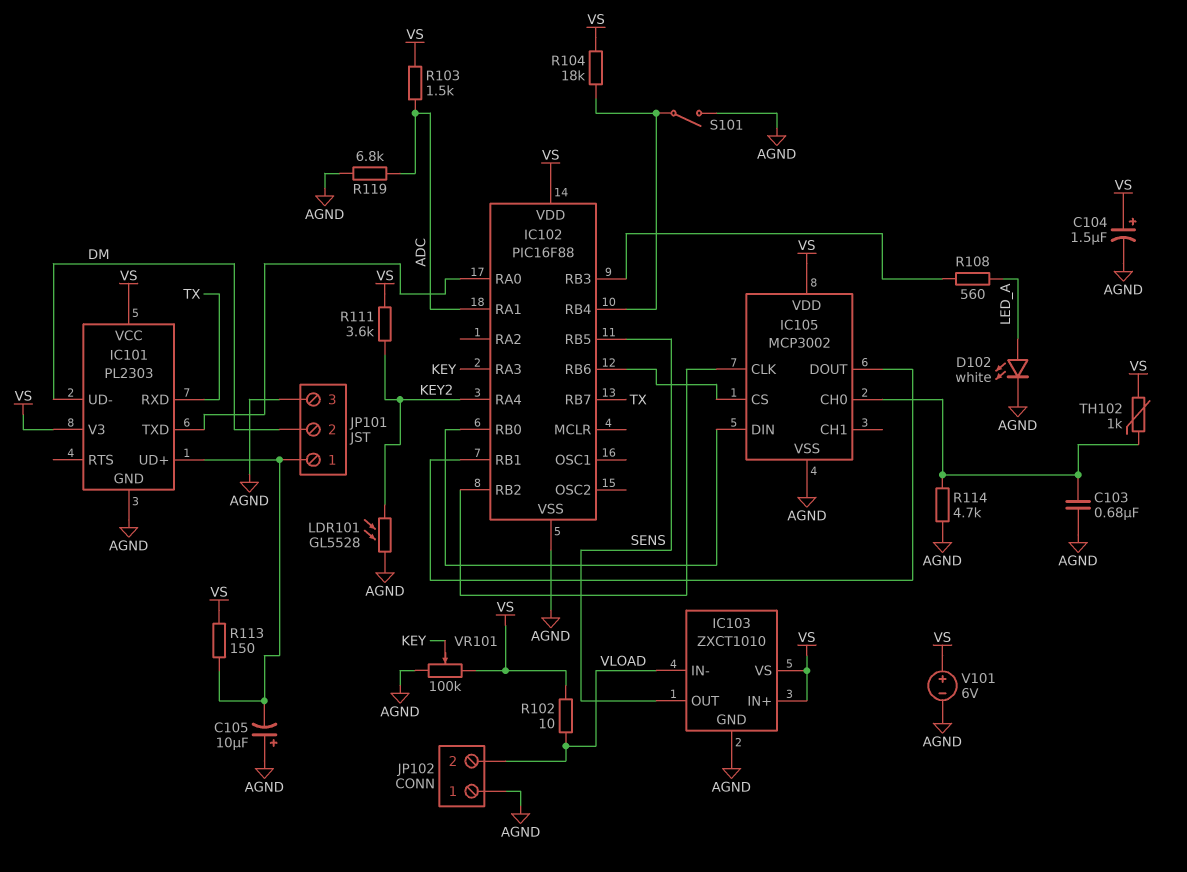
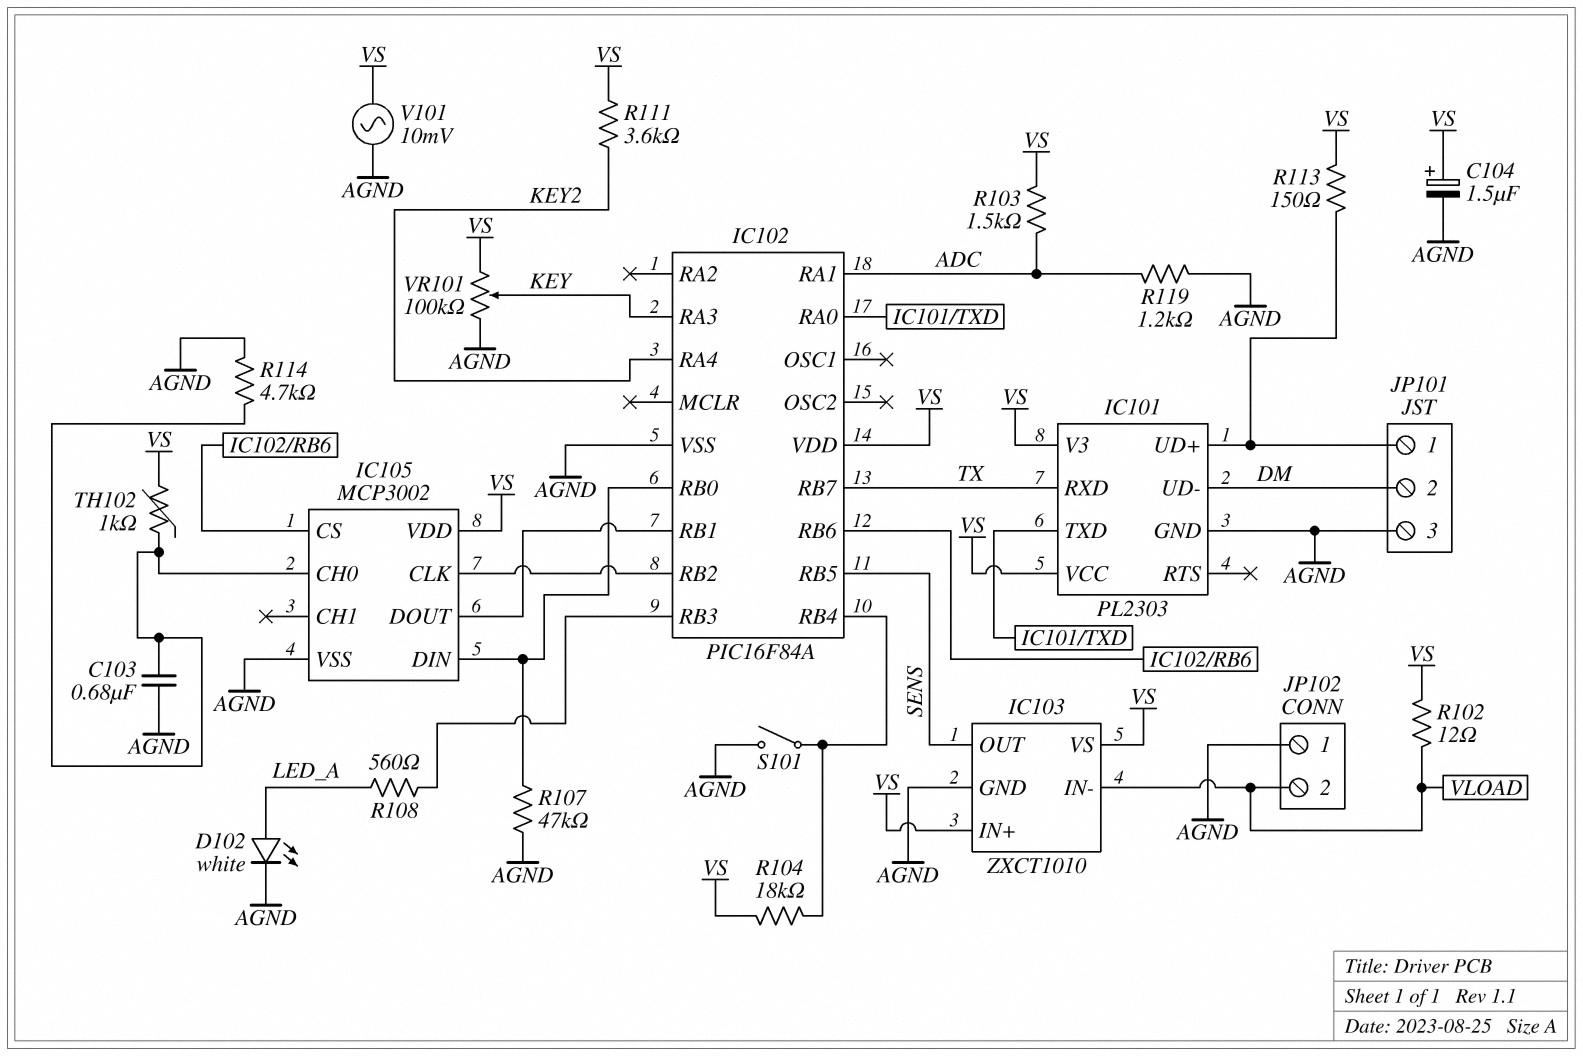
C105: 10uF (plus AGND, minus IC101/UD+) -> none
IC102: PIC16F88 -> PIC16F84A
LDR101: GL5528 (AGND, KEY2) -> none
R102: 10 (VLOAD, VS) -> 12 (VLOAD, VS)
R107: none -> 47k (AGND, IC102/RB0)
R119: 6.8k (ADC, AGND) -> 1.2k (ADC, AGND)
V101: 6V (plus VS, minus AGND) -> AC 10mV (AGND, VS)

